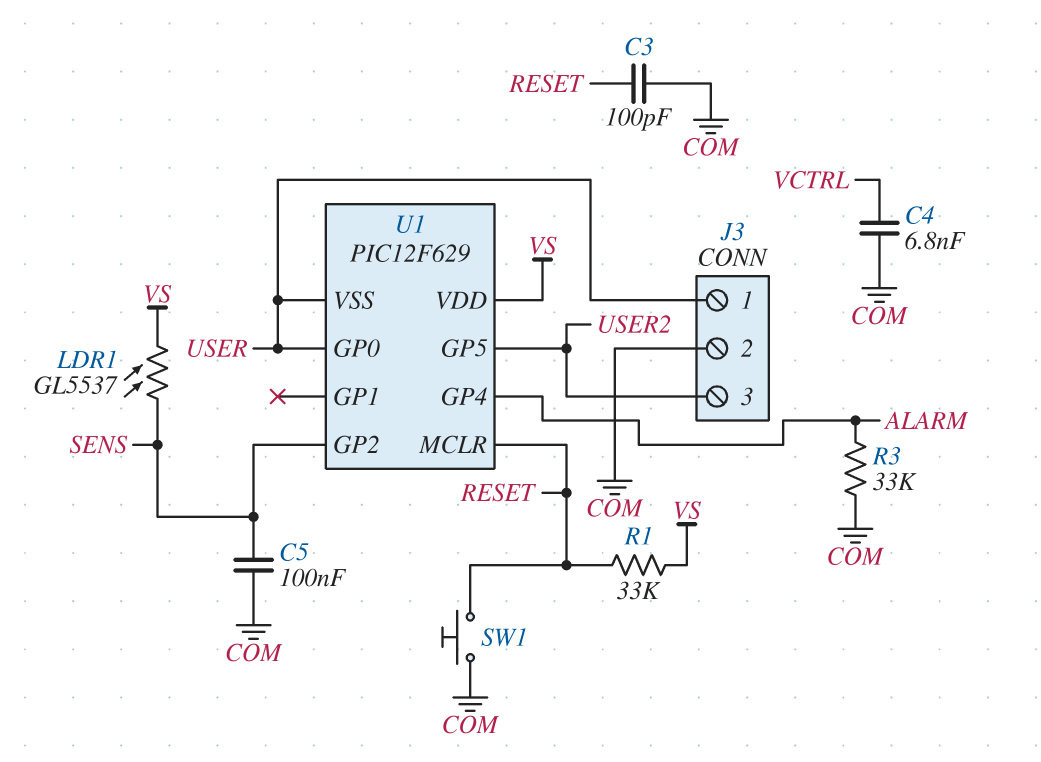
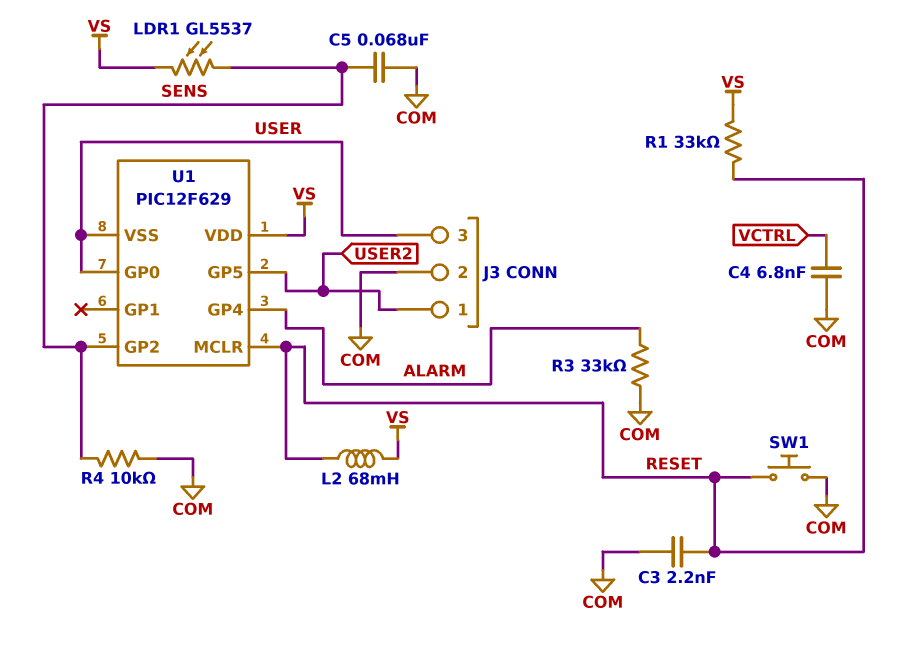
C3: 100pF (COM, RESET) -> 2.2nF (COM, RESET)
C5: 100nF (COM, SENS) -> 68nF (COM, SENS)
J3 pin 1: USER -> USER2
J3 pin 3: USER2 -> USER
L2: none -> 68mH (RESET, VS)
R4: none -> 10k (COM, SENS)

